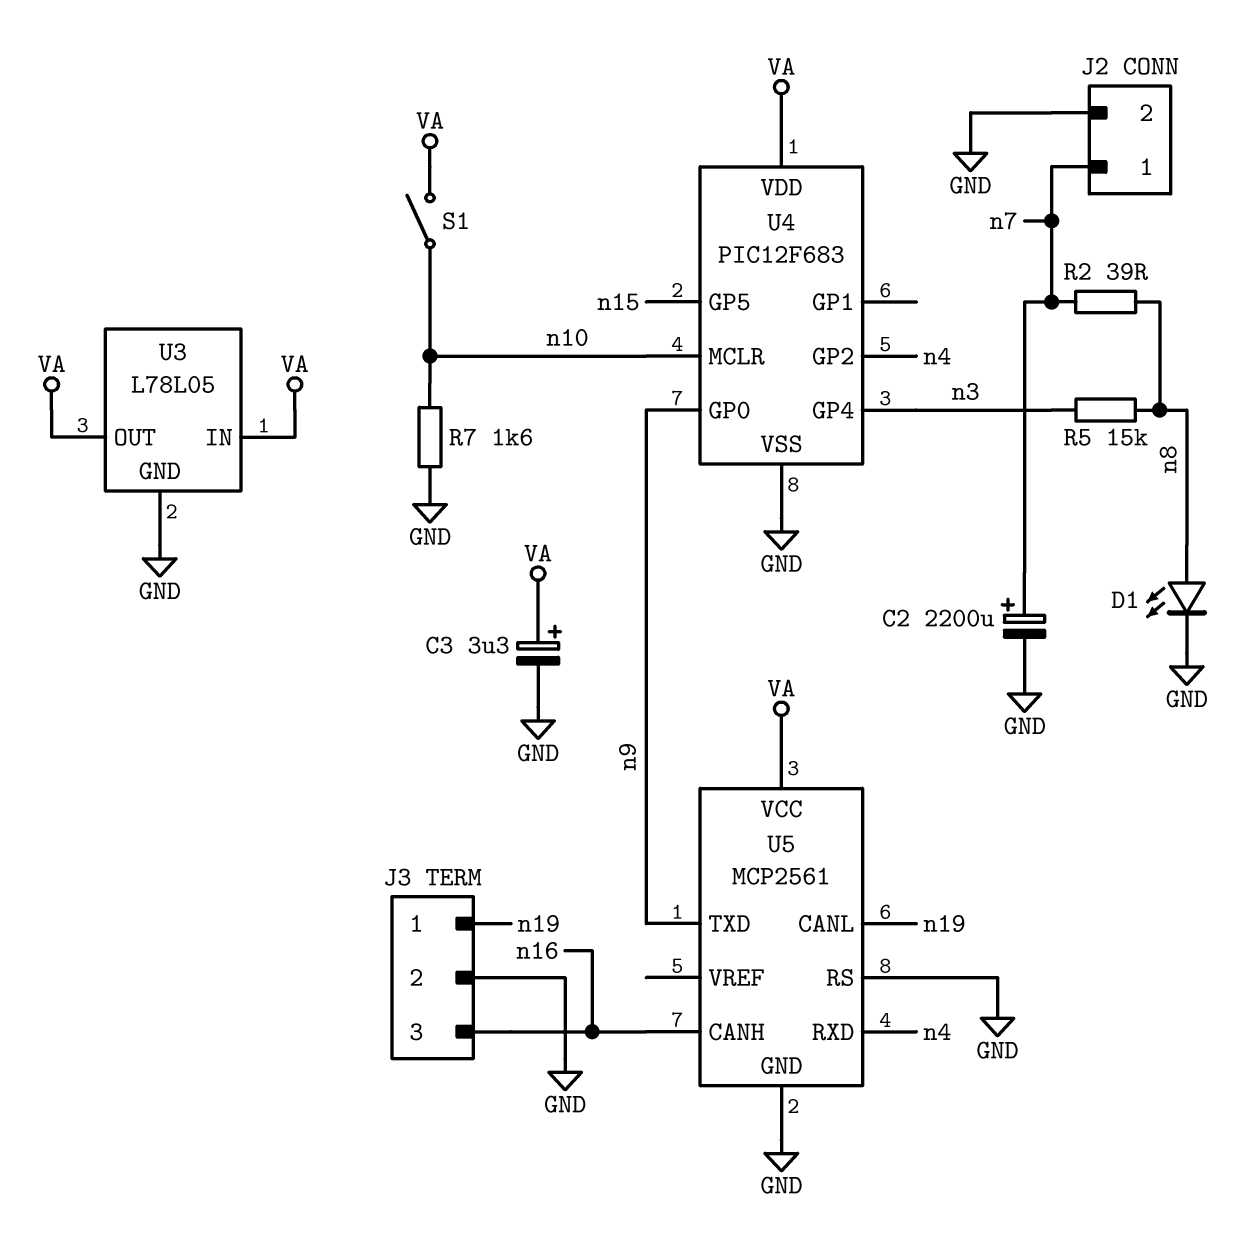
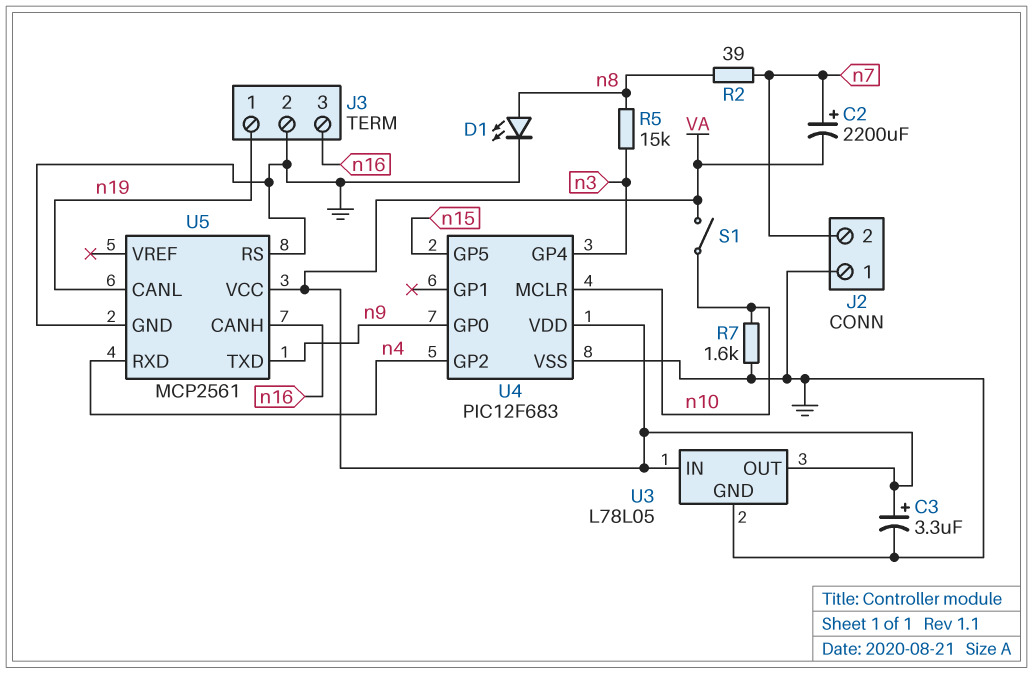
C2: 2200uF (plus n7, minus GND) -> 2200uF (plus n7, minus VA)
J2 pin 1: n7 -> GND
J2 pin 2: GND -> n7

